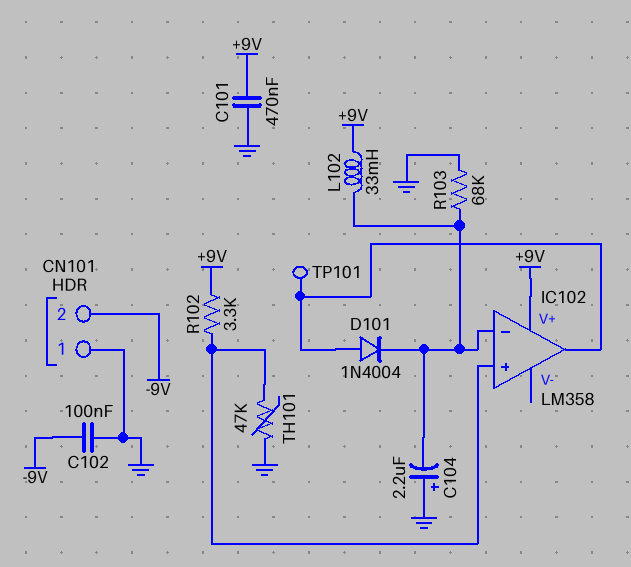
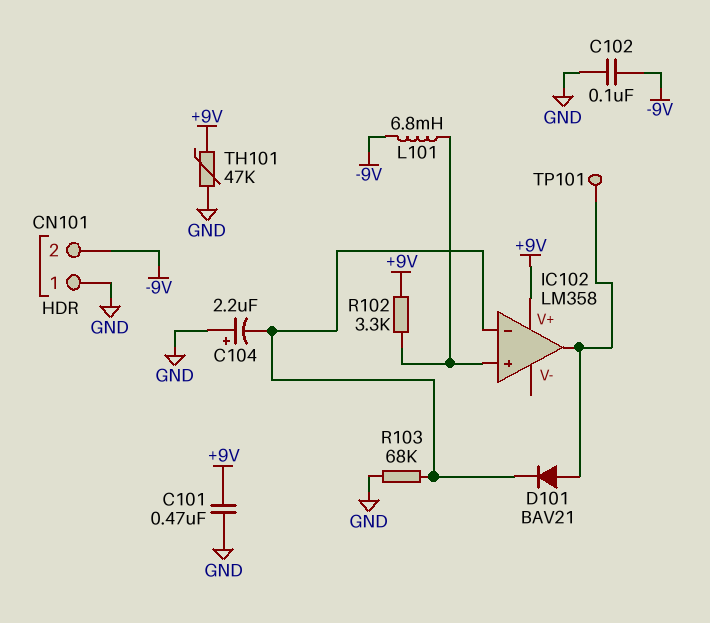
D101: diode 1N4004 (A IC102/out, K IC102/in-) -> diode BAV21 (A IC102/out, K IC102/in-)
L101: none -> 6.8mH (-9V, IC102/in+)
L102: 33mH (+9V, IC102/in-) -> none
TH101: 47k (GND, IC102/in+) -> 47k (+9V, GND)

